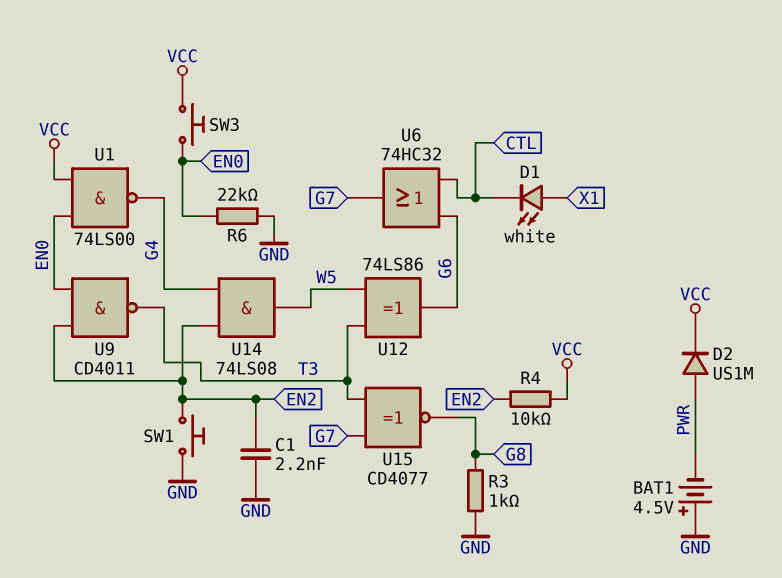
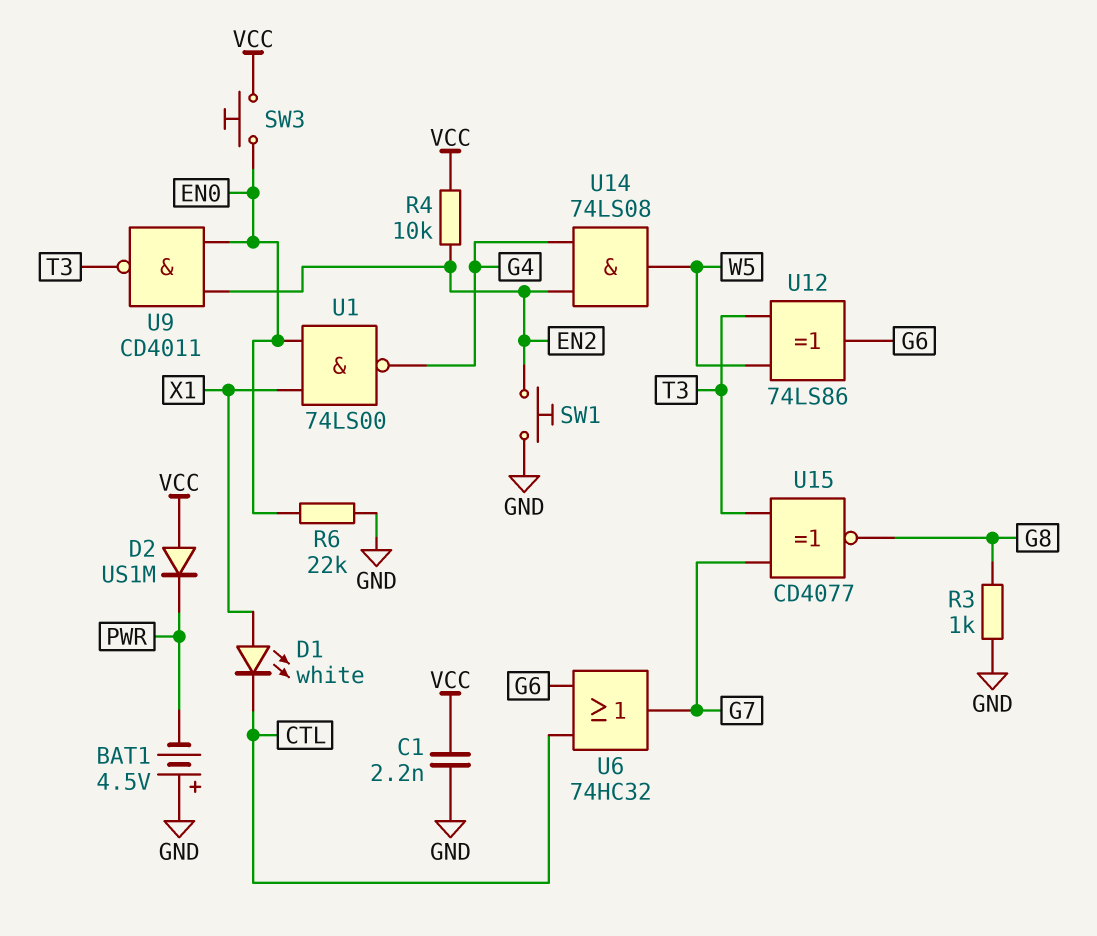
C1: 2.2nF (EN2, GND) -> 2.2nF (GND, VCC)
D2: diode US1M (A PWR, K VCC) -> diode US1M (A VCC, K PWR)
U1: NAND 74LS00 (in EN0, in VCC, out G4) -> NAND 74LS00 (in EN0, in X1, out G4)

